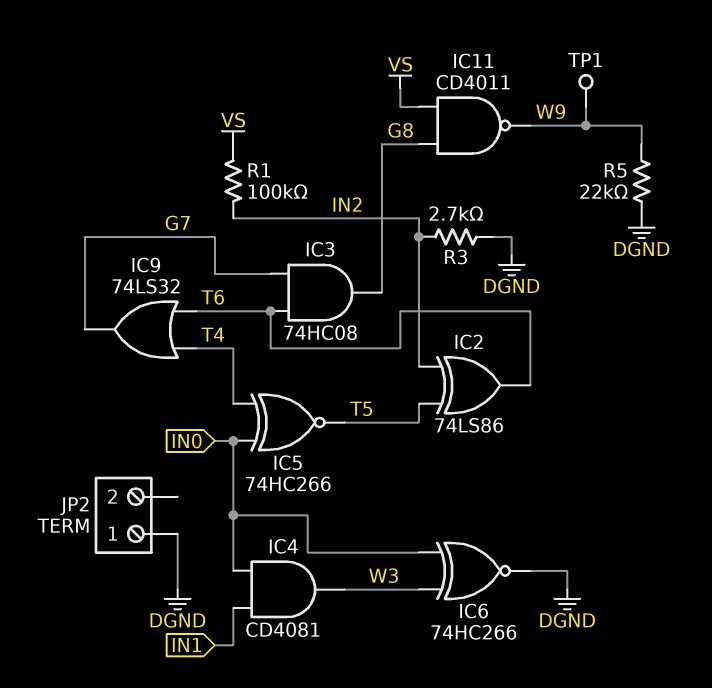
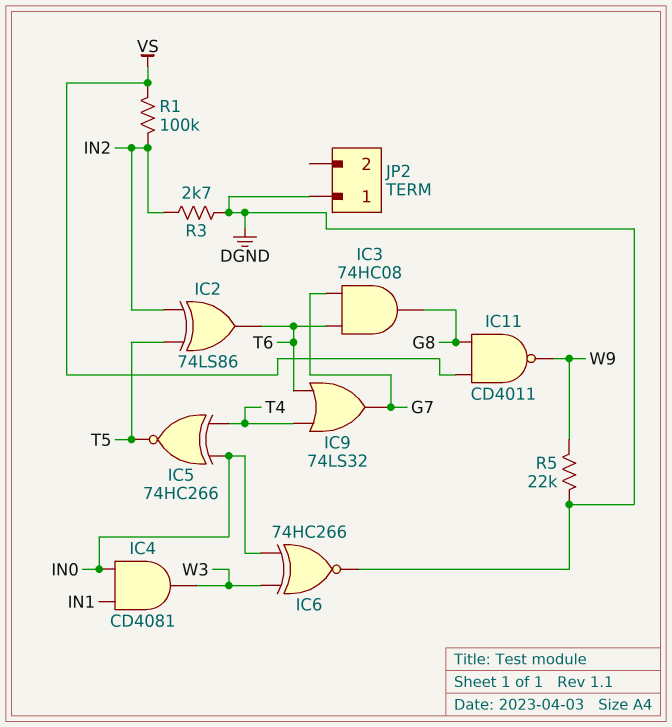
TP1: test point (W9) -> none

